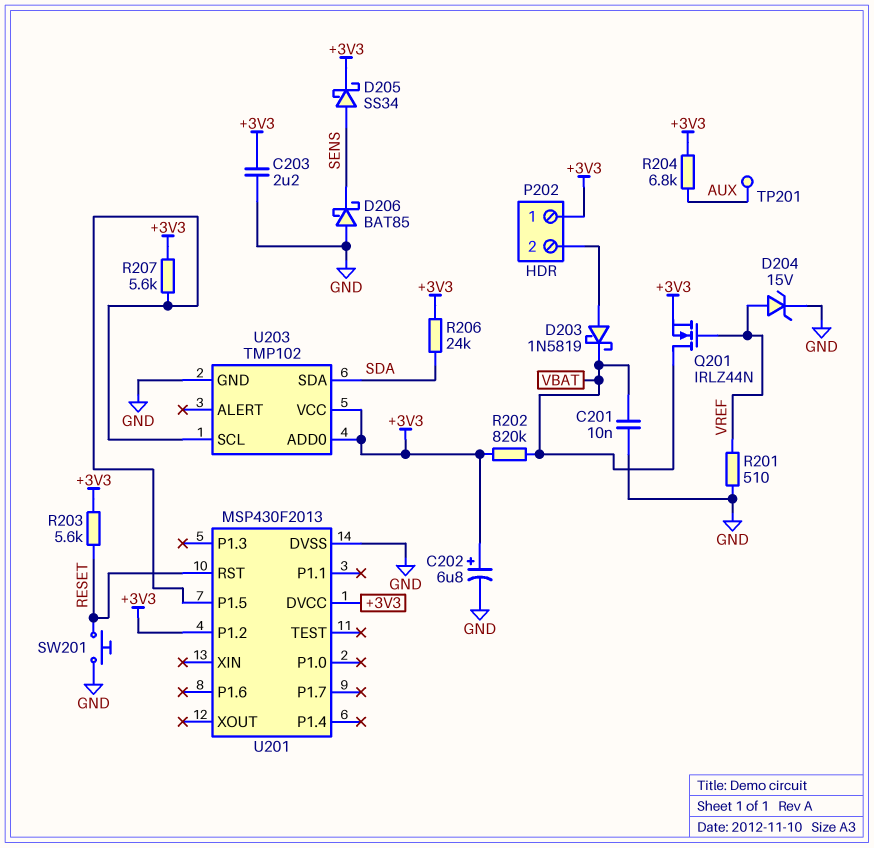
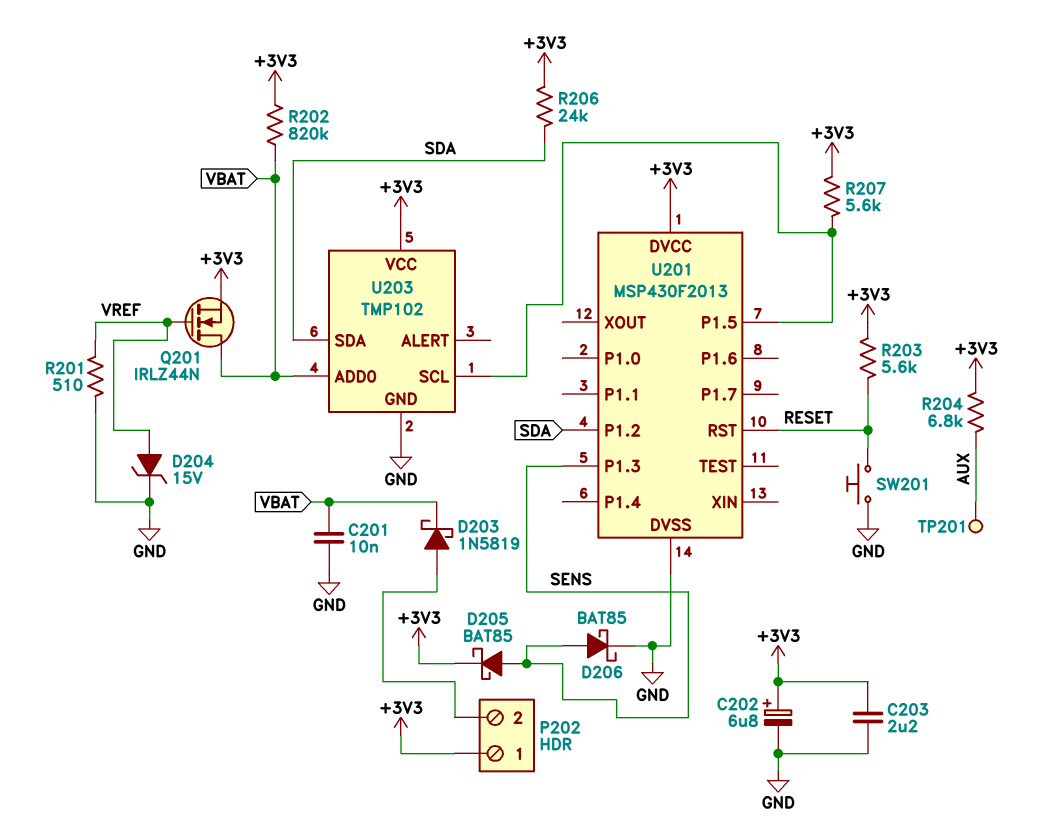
D205: schottky SS34 (A SENS, K +3V3) -> schottky BAT85 (A SENS, K +3V3)
D206: schottky BAT85 (A GND, K SENS) -> schottky BAT85 (A SENS, K GND)
U201 pin P1.2: +3V3 -> SDA
U201 pin P1.3: none -> SENS
U203 pin ADD0: +3V3 -> VBAT

